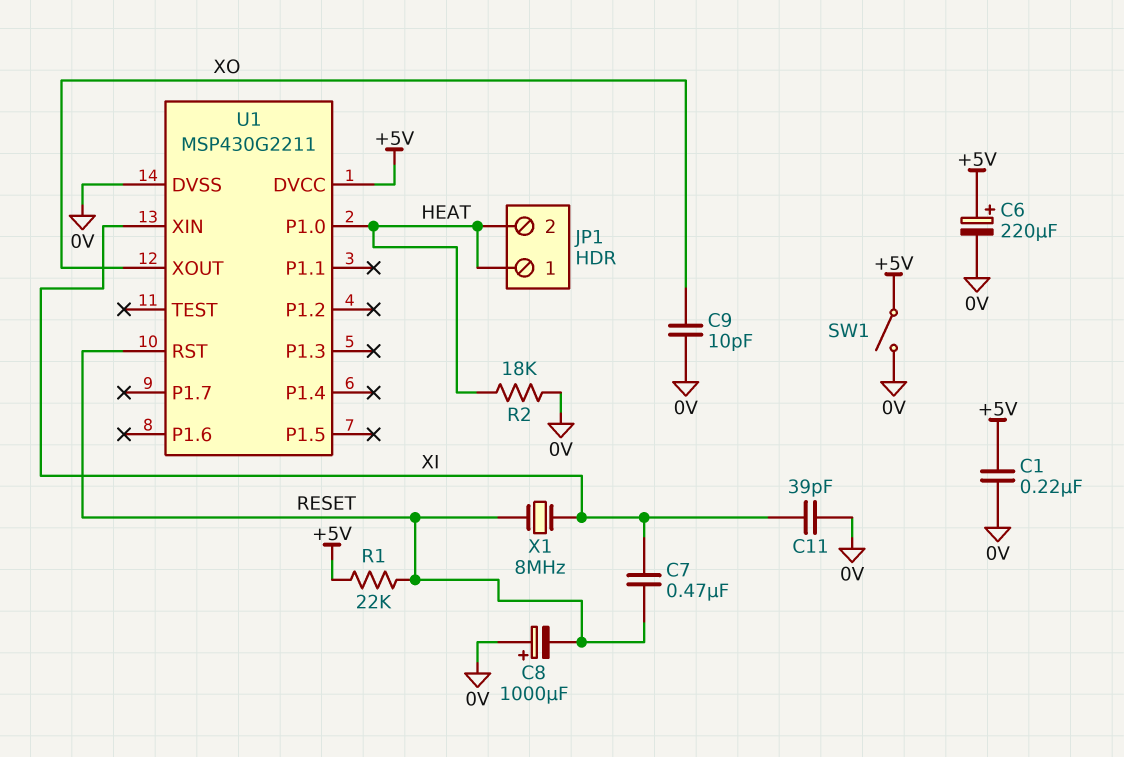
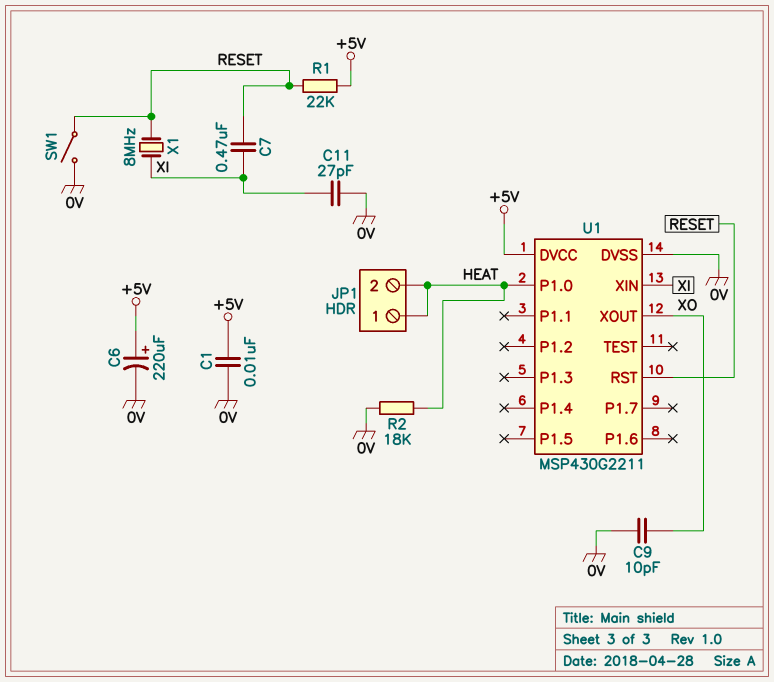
C1: 220nF (+5V, 0V) -> 10nF (+5V, 0V)
C8: 1000uF (plus 0V, minus RESET) -> none
C11: 39pF (0V, XI) -> 27pF (0V, XI)
SW1: switch (+5V, 0V) -> switch (0V, RESET)

